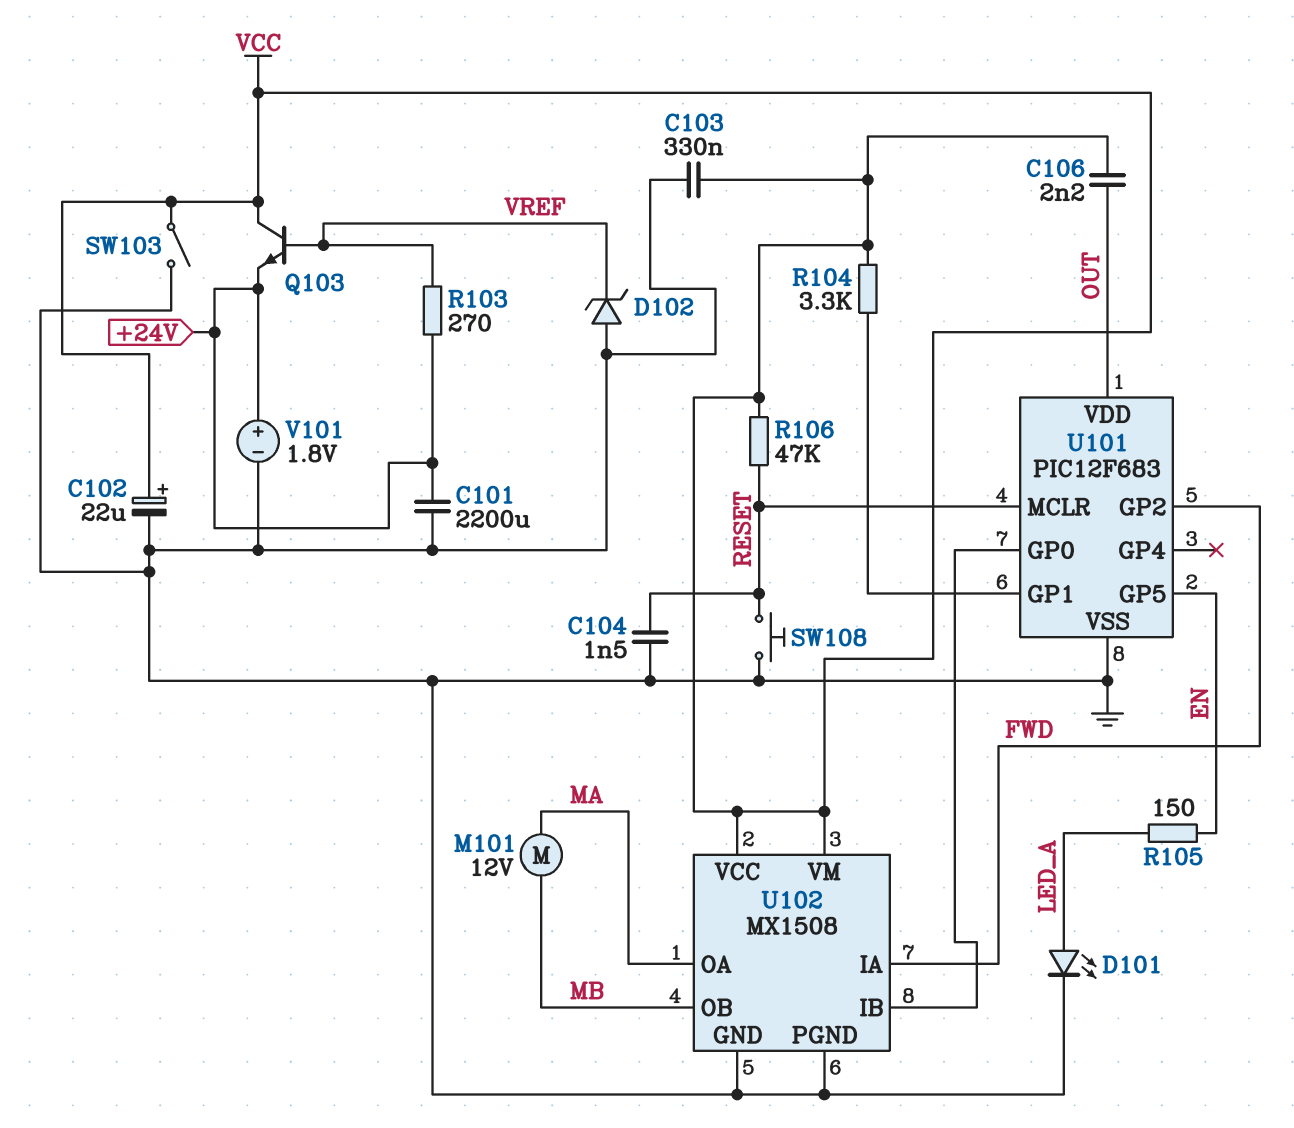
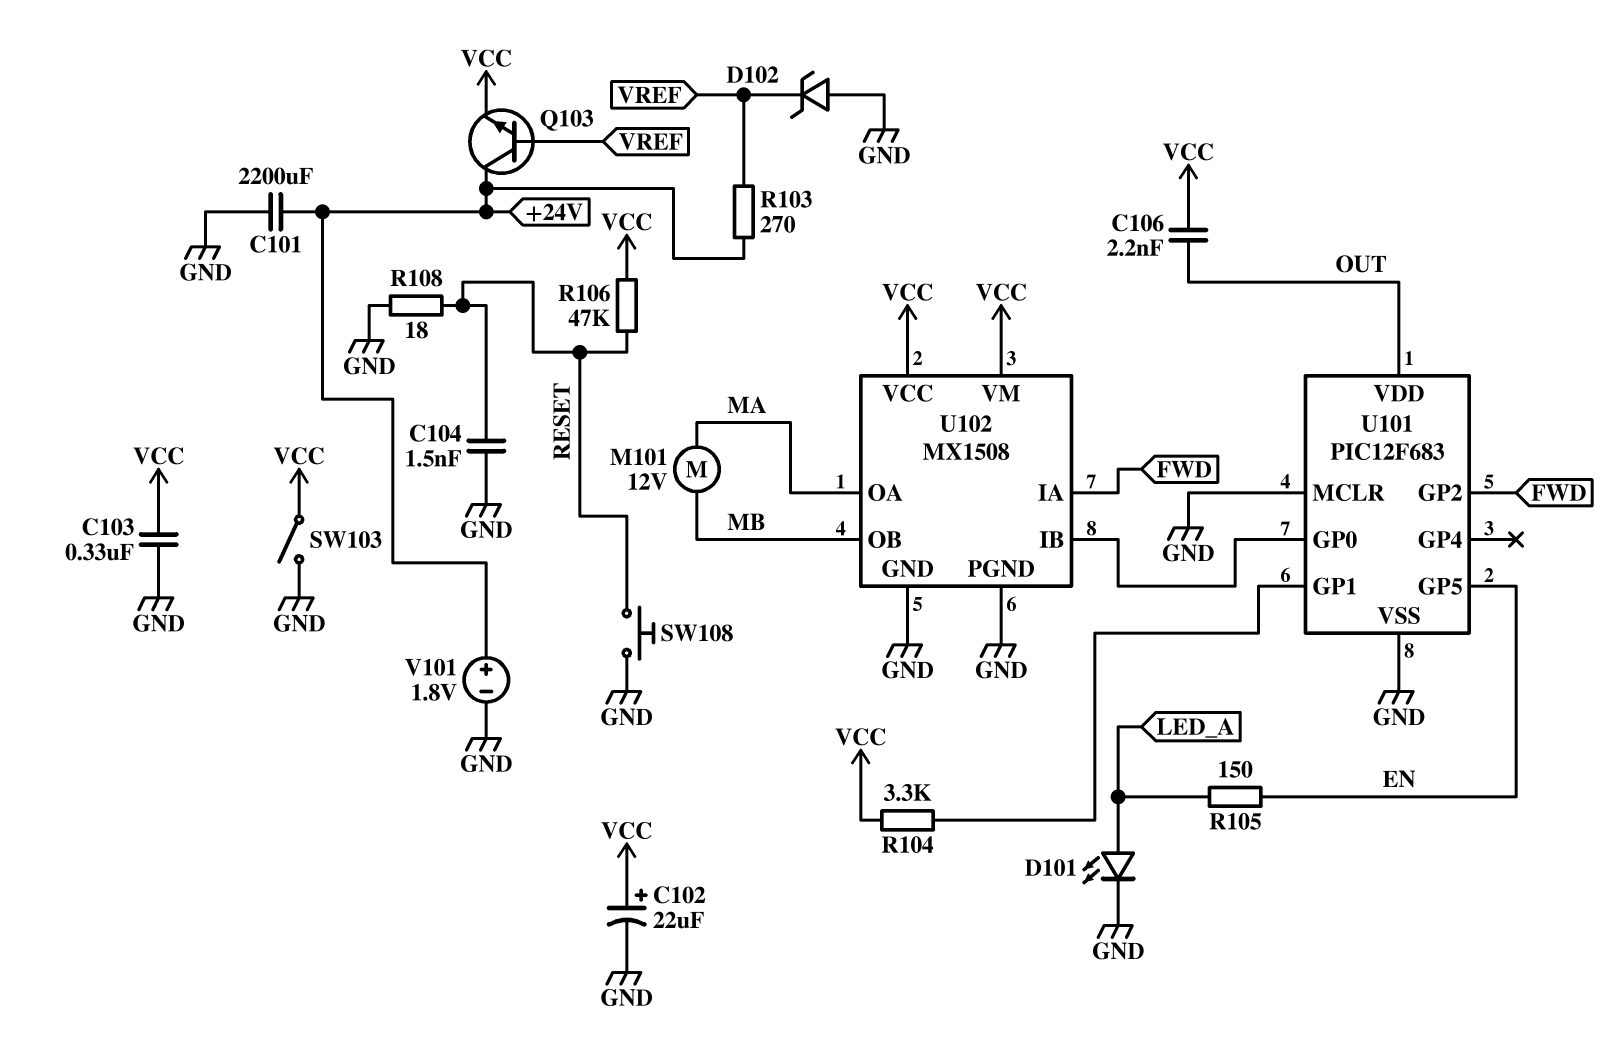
Q103: NPN (B VREF, C VCC, E +24V) -> NPN (B VREF, C +24V, E VCC)
R108: none -> 18 (GND, RESET)
U101 pin MCLR: RESET -> GND

